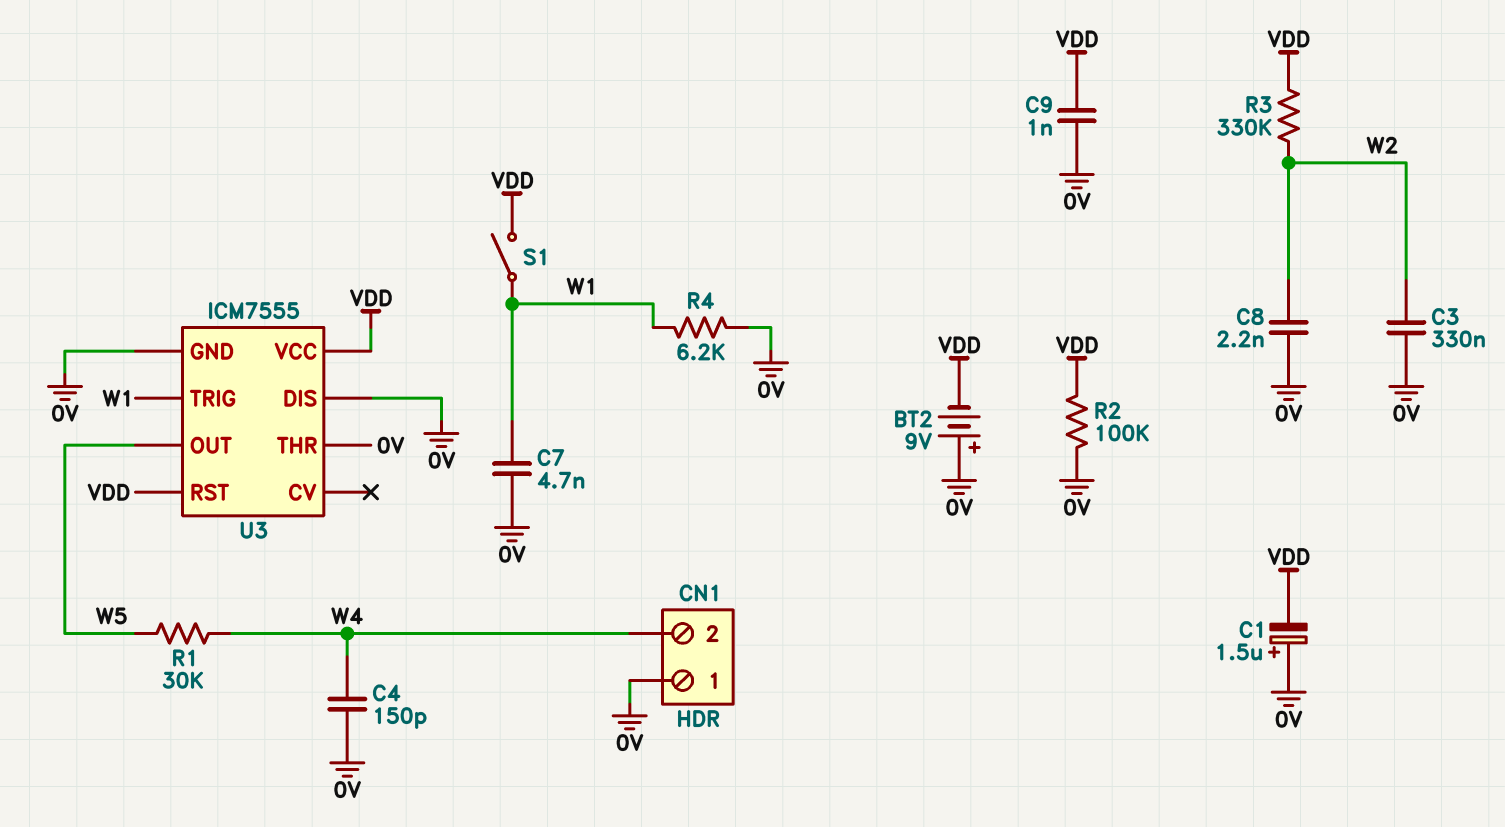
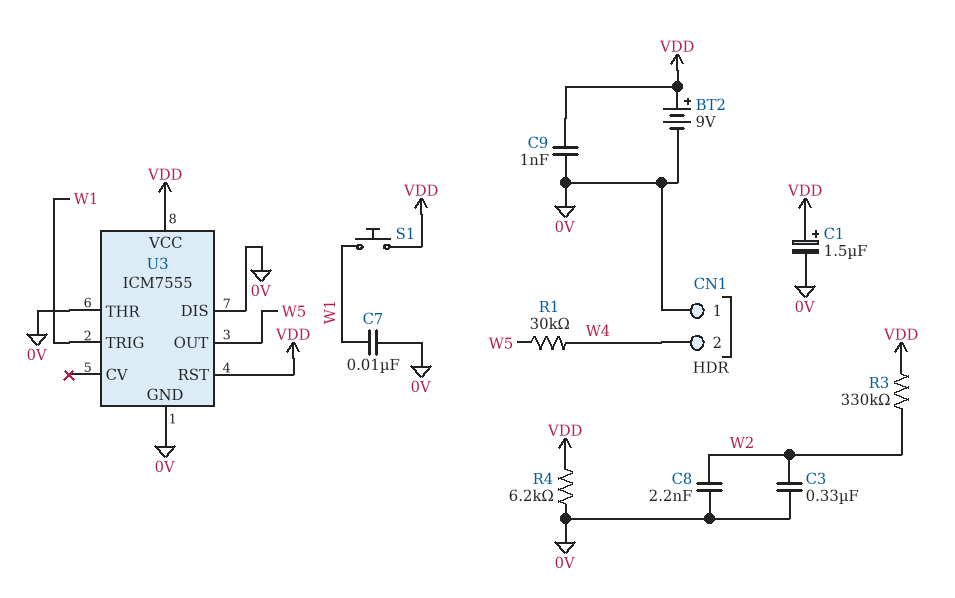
BT2: 9V (plus 0V, minus VDD) -> 9V (plus VDD, minus 0V)
C1: 1.5uF (plus 0V, minus VDD) -> 1.5uF (plus VDD, minus 0V)
C4: 150pF (0V, W4) -> none
C7: 4.7nF (0V, W1) -> 10nF (0V, W1)
R2: 100k (0V, VDD) -> none
R4: 6.2k (0V, W1) -> 6.2k (0V, VDD)
S1: switch (VDD, W1) -> button (VDD, W1)

